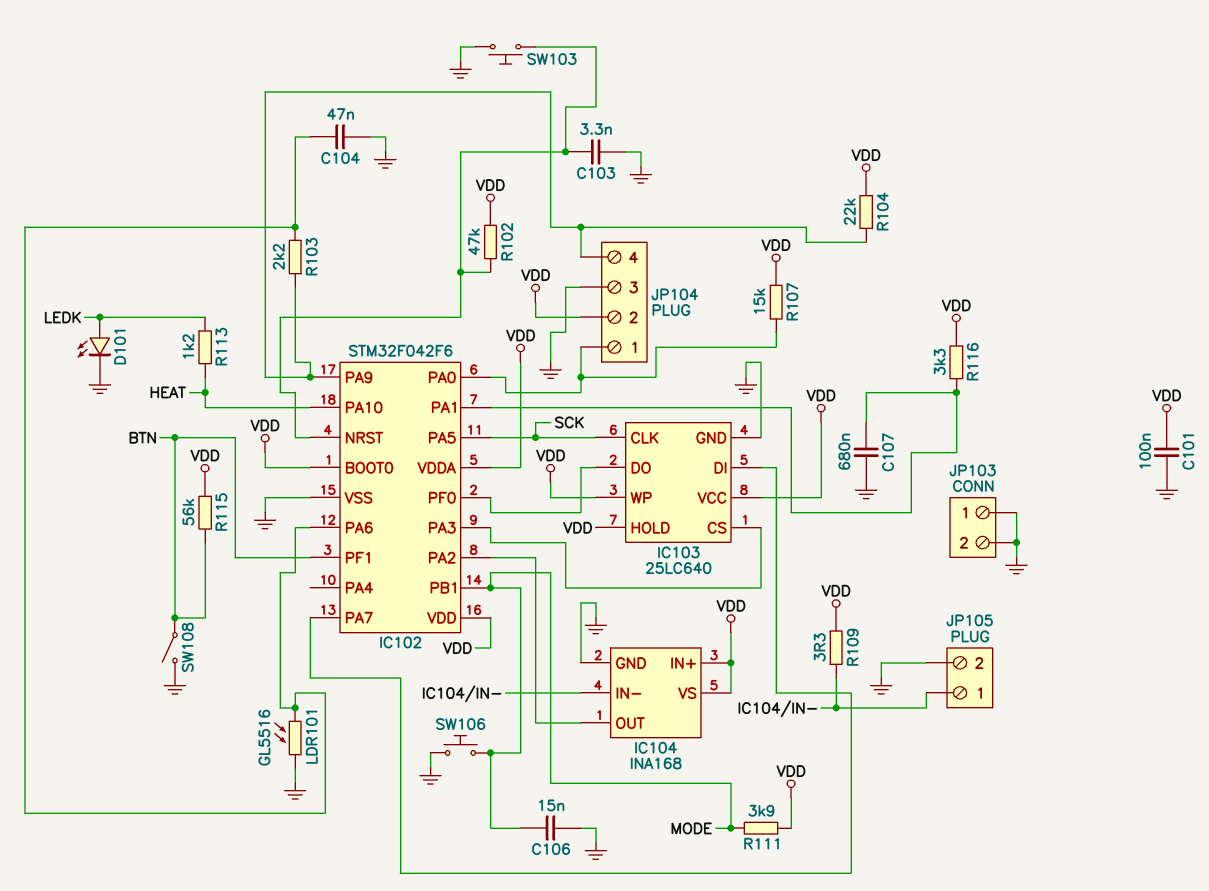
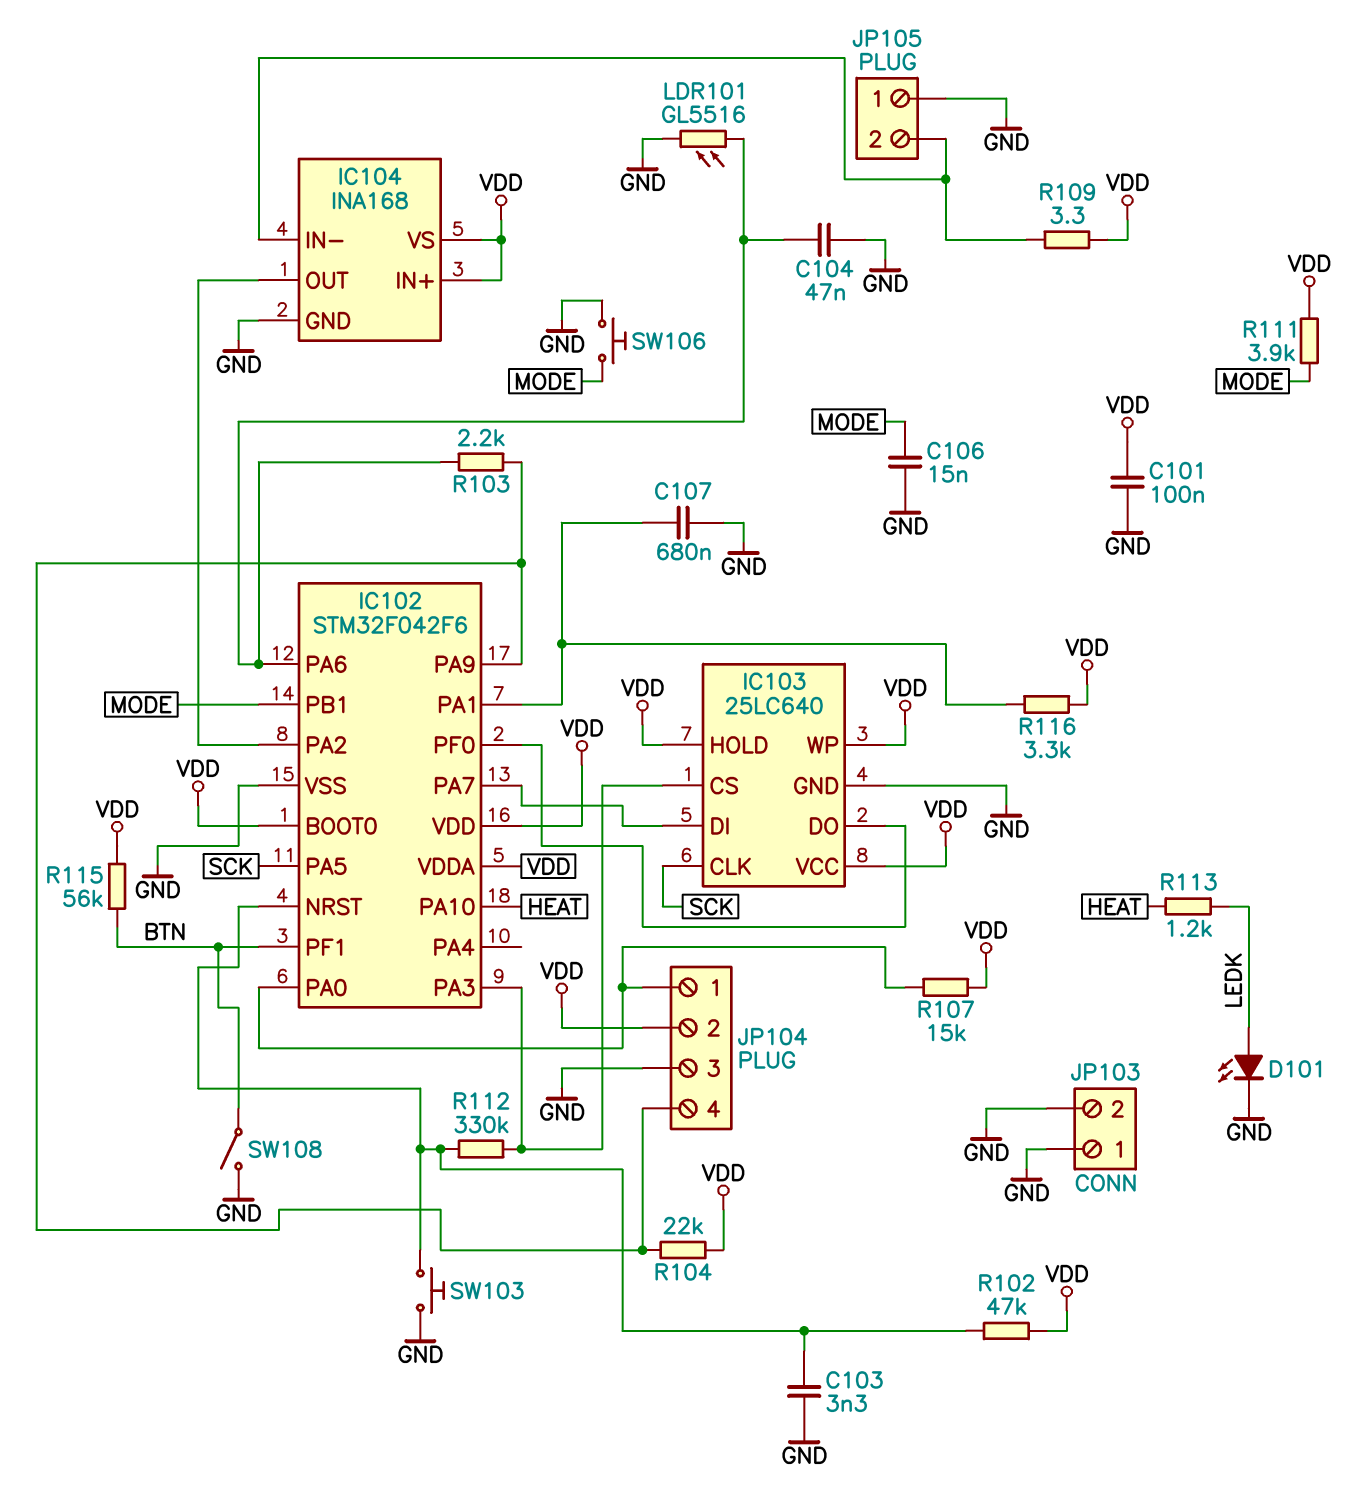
JP105 pin 1: IC104/IN- -> GND
JP105 pin 2: GND -> IC104/IN-
R112: none -> 330k (IC102/NRST, IC102/PA3)

